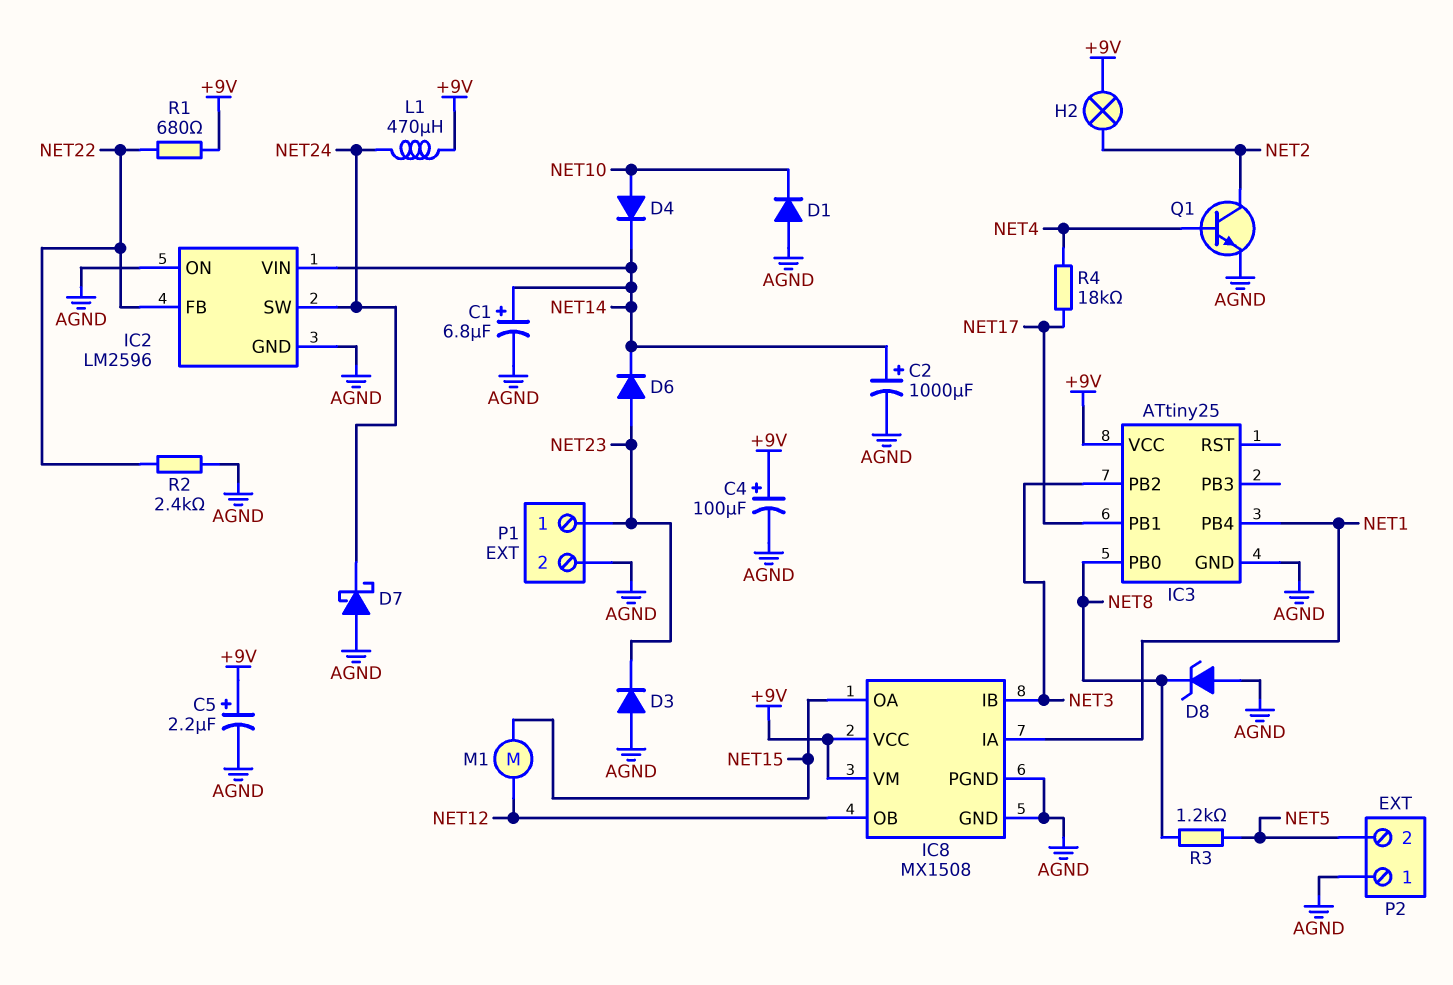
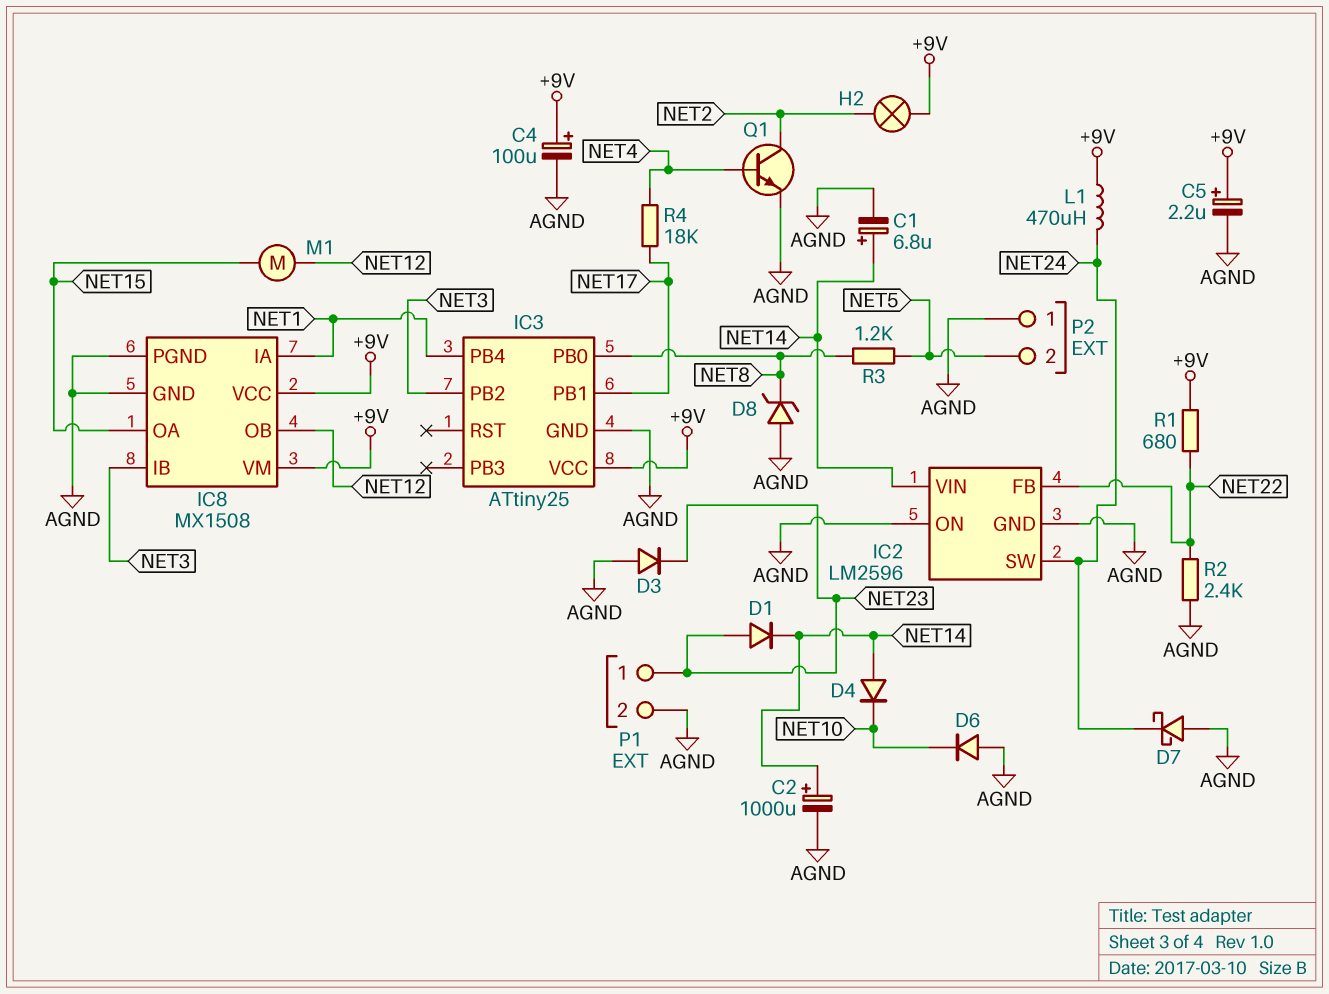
D1: diode (A AGND, K NET10) -> diode (A NET23, K NET14)
D4: diode (A NET10, K NET14) -> diode (A NET14, K NET10)
D6: diode (A NET23, K NET14) -> diode (A AGND, K NET10)

